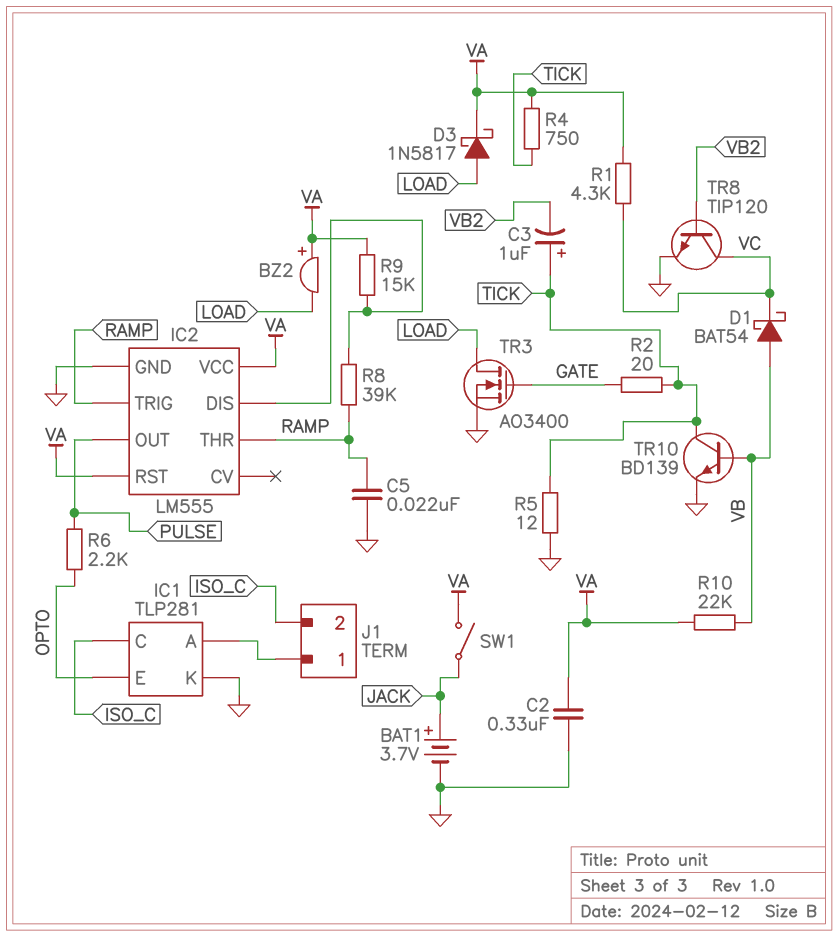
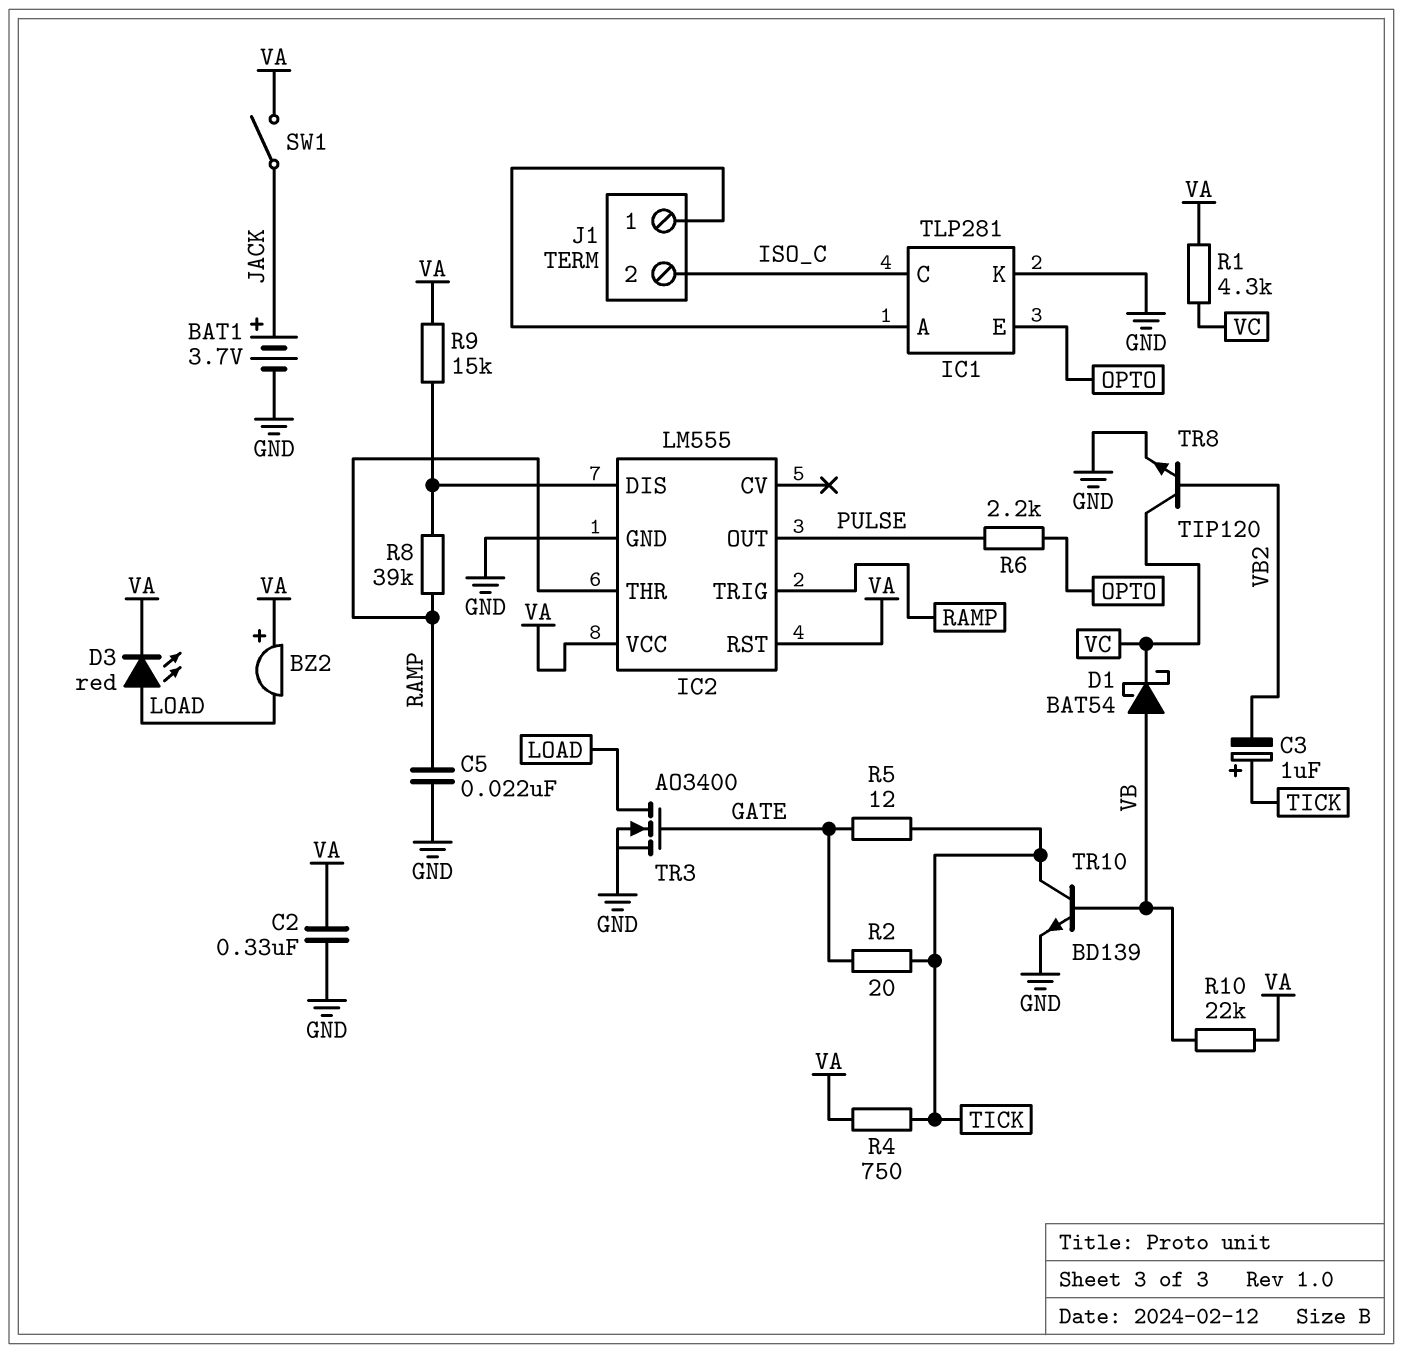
D3: schottky 1N5817 (A LOAD, K VA) -> LED red (A LOAD, K VA)
R5: 12 (GND, TICK) -> 12 (GATE, TICK)

